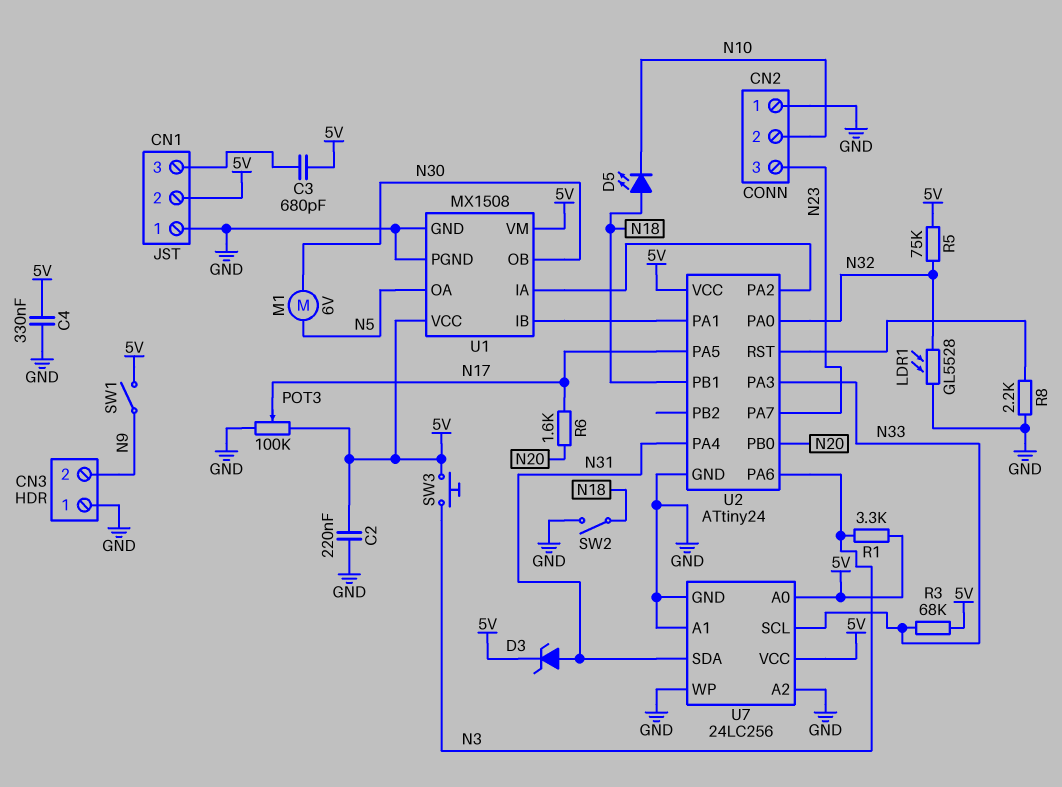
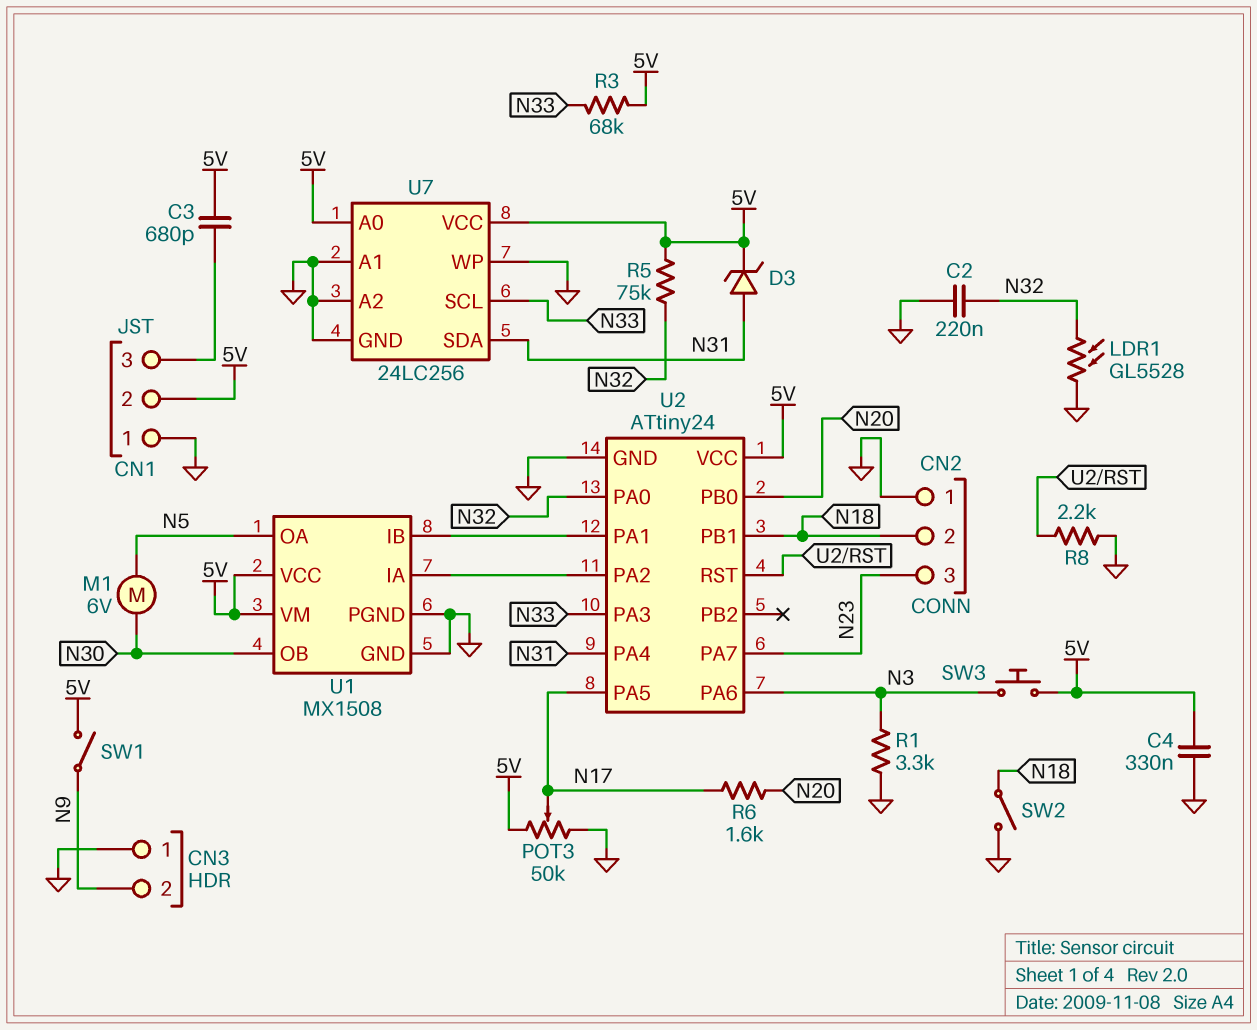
C2: 220nF (5V, GND) -> 220nF (GND, N32)
CN2 pin 2: N10 -> N18
D5: LED (A N18, K N10) -> none
POT3: 100k (5V, GND, wiper N17) -> 50k (5V, GND, wiper N17)
R1: 3.3k (5V, N3) -> 3.3k (GND, N3)

